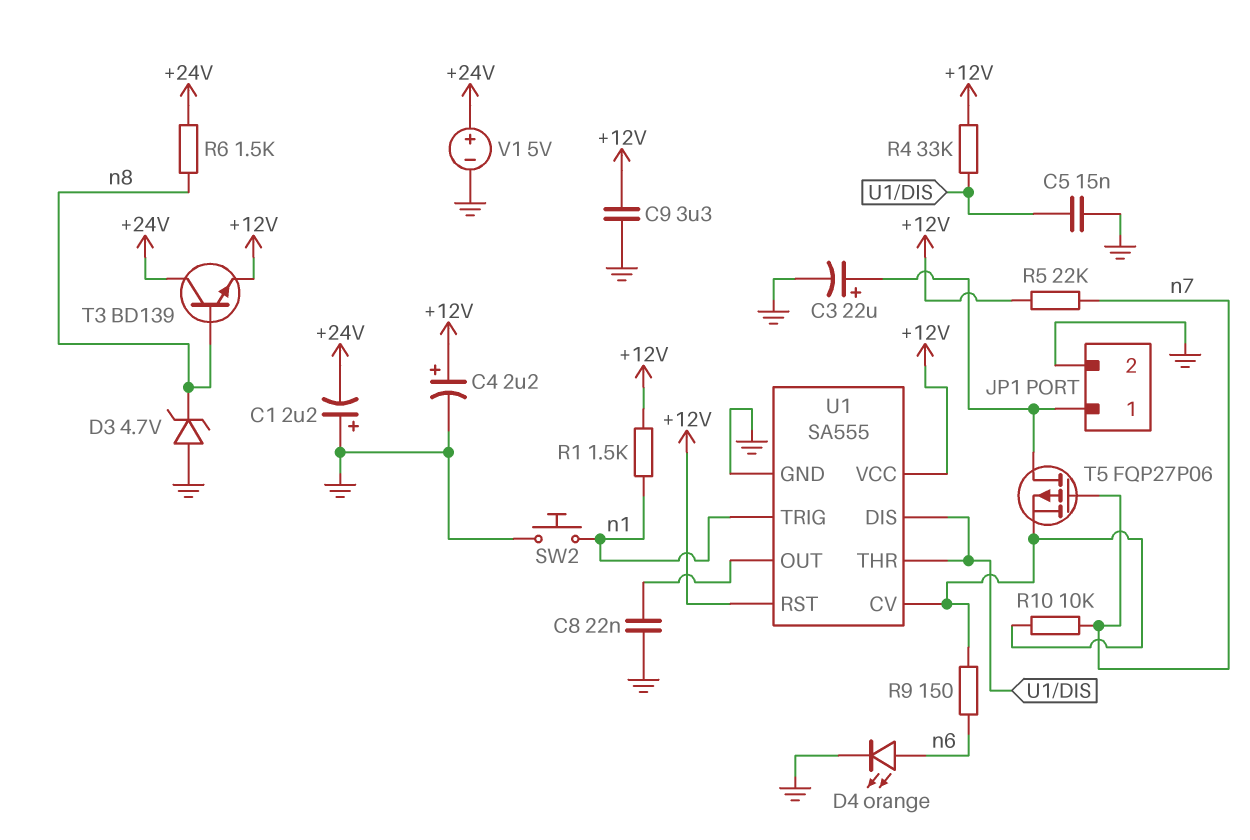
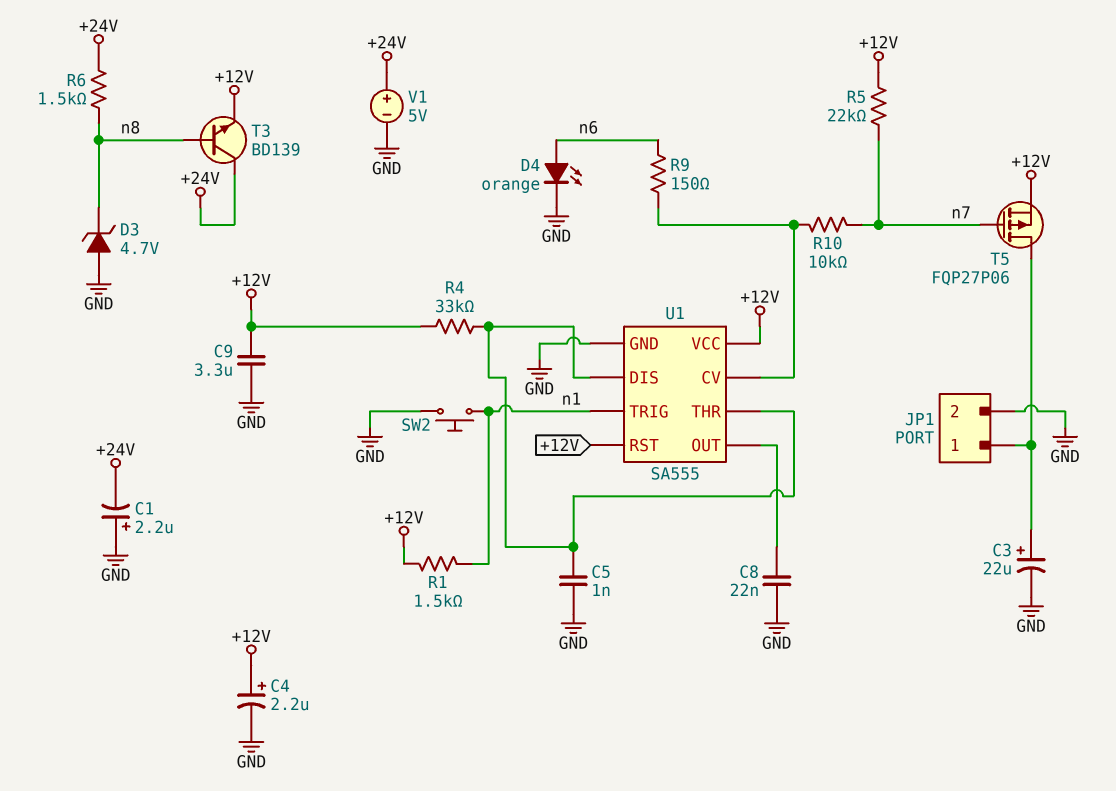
C5: 15nF (GND, U1/DIS) -> 1nF (GND, U1/DIS)
T5: PMOS FQP27P06 (G n7, D JP1/1, S U1/CV) -> PMOS FQP27P06 (G n7, D JP1/1, S +12V)

